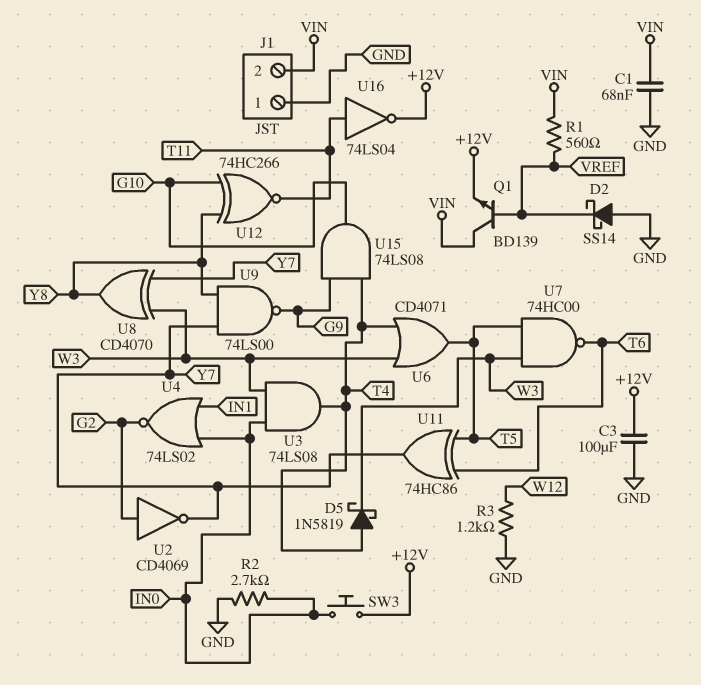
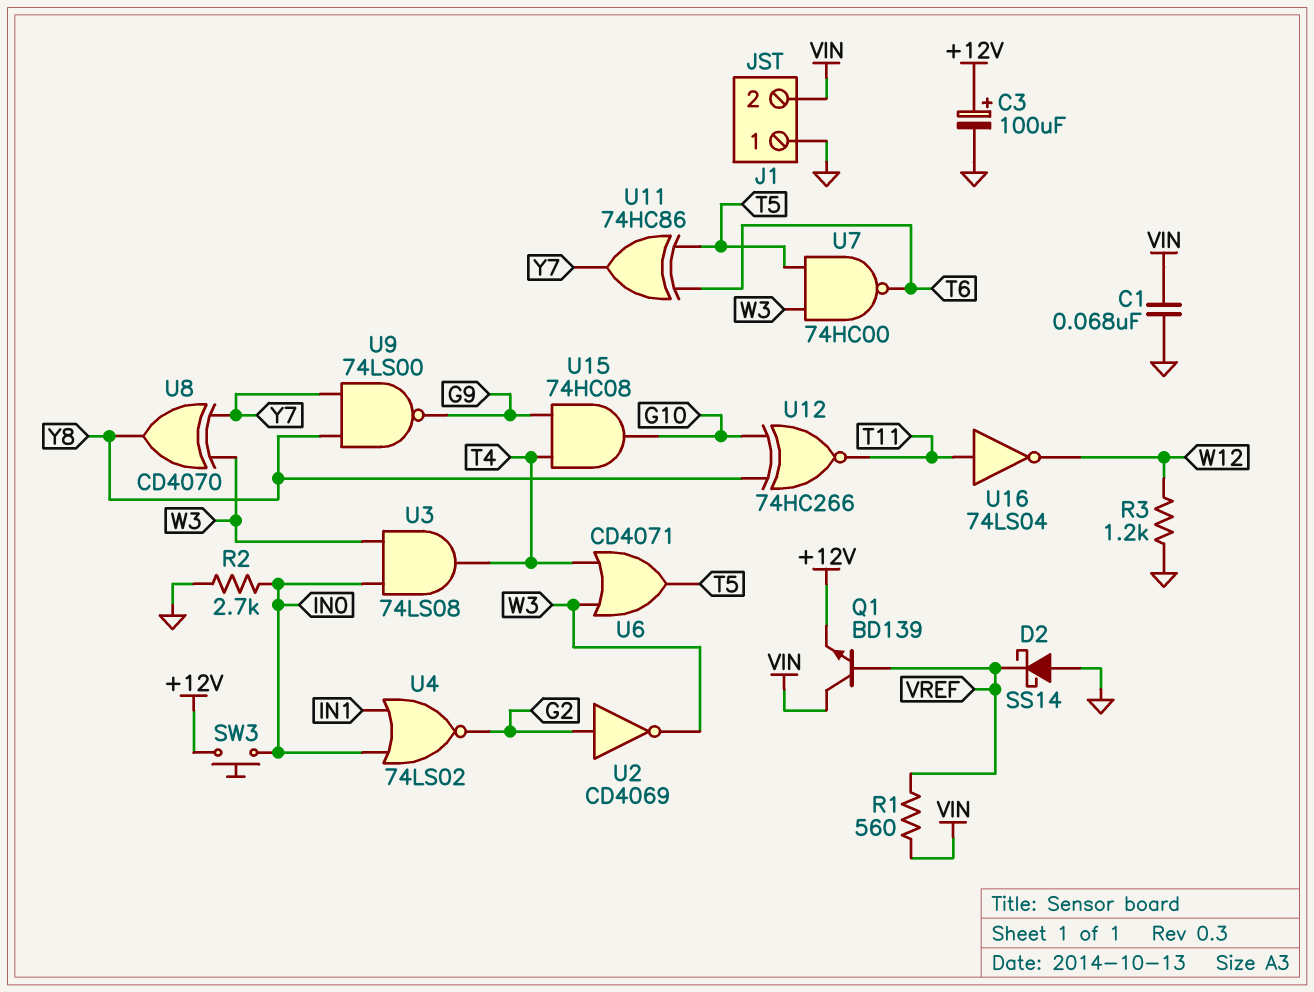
C3: 100uF (+12V, GND) -> 100uF (plus +12V, minus GND)
D5: schottky 1N5819 (A T4, K W3) -> none
U2: NOT CD4069 (in G2, out Y7) -> NOT CD4069 (in G2, out W3)
U15: AND 74LS08 (in G9, in T4, out G10) -> AND 74HC08 (in G9, in T4, out G10)
U16: NOT 74LS04 (in T11, out +12V) -> NOT 74LS04 (in T11, out W12)

